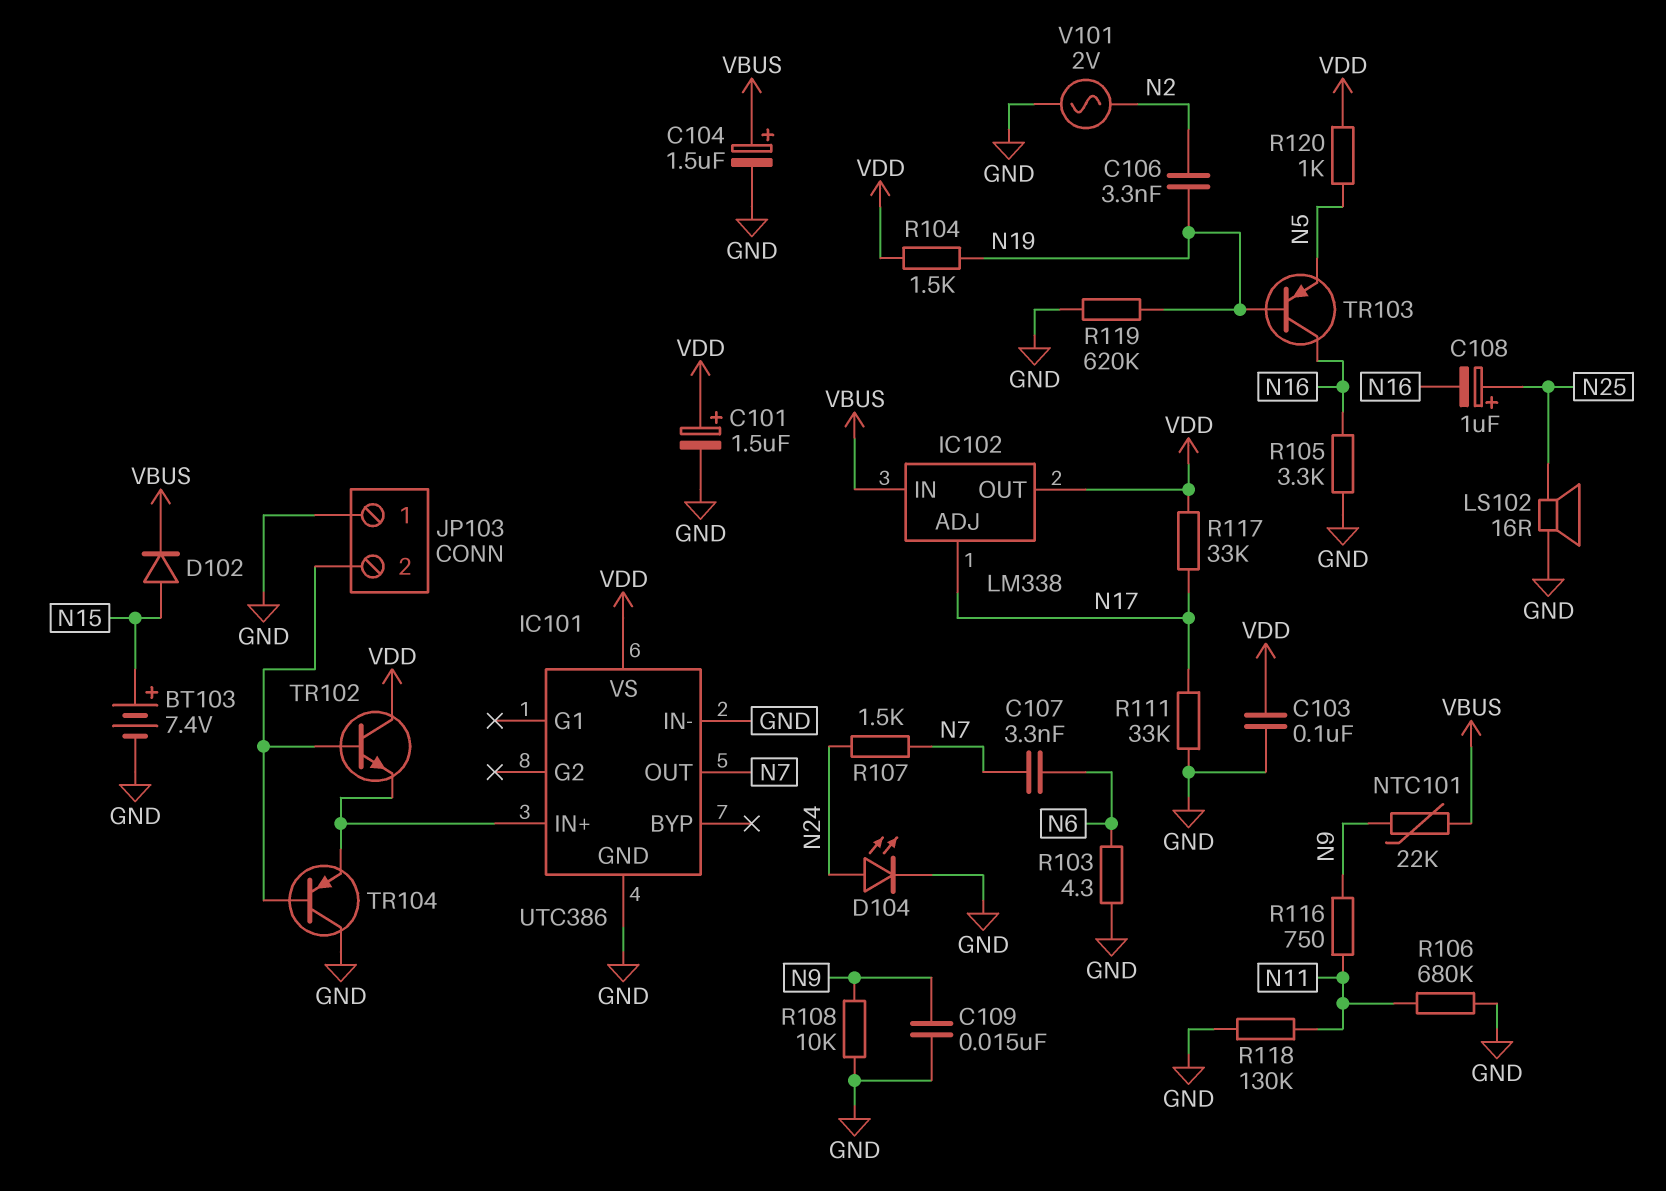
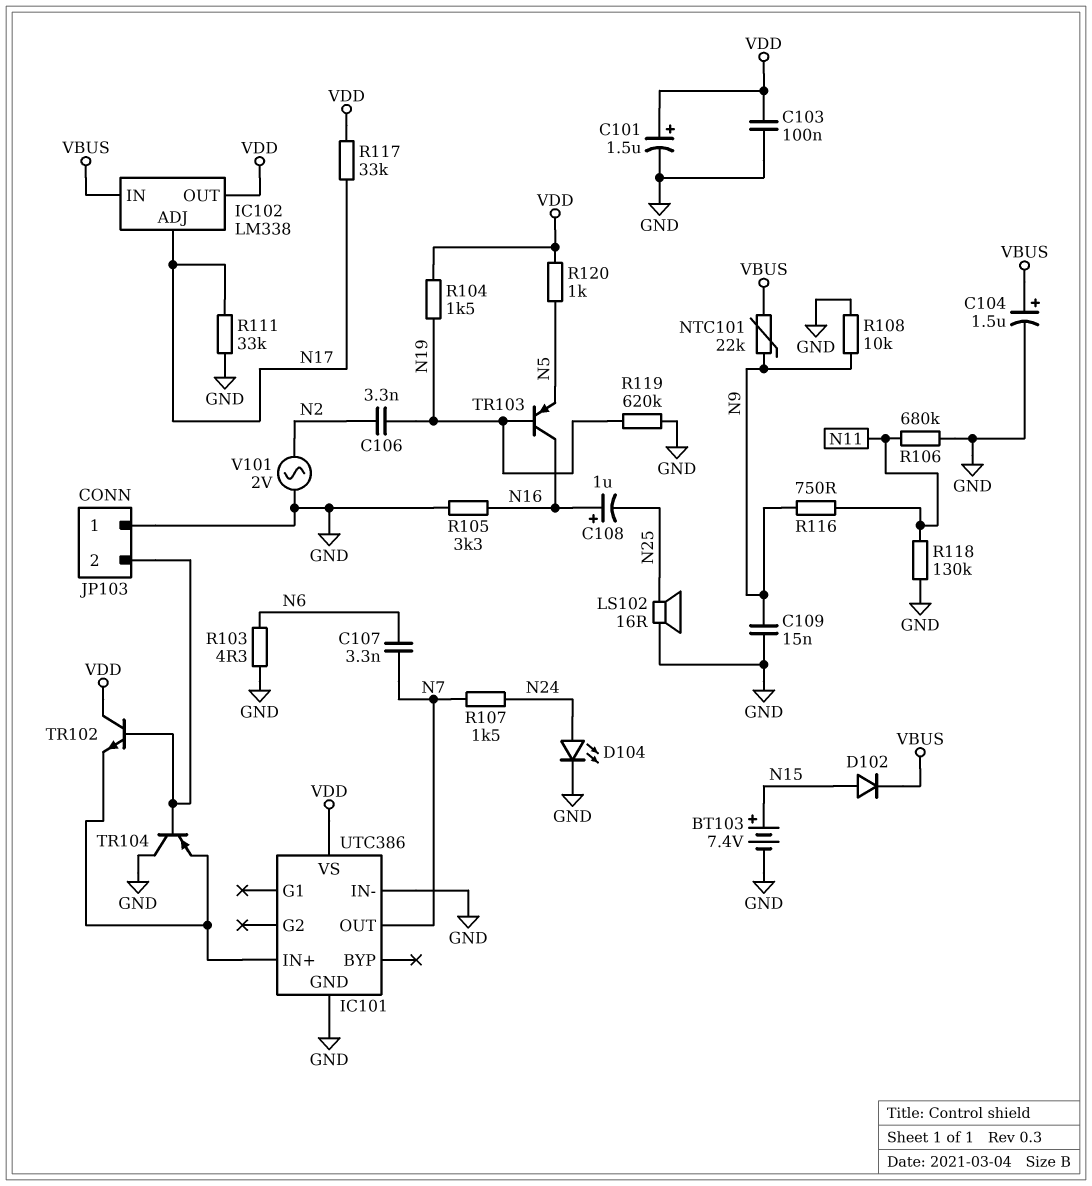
C108: 1uF (plus N25, minus N16) -> 1uF (plus N16, minus N25)

